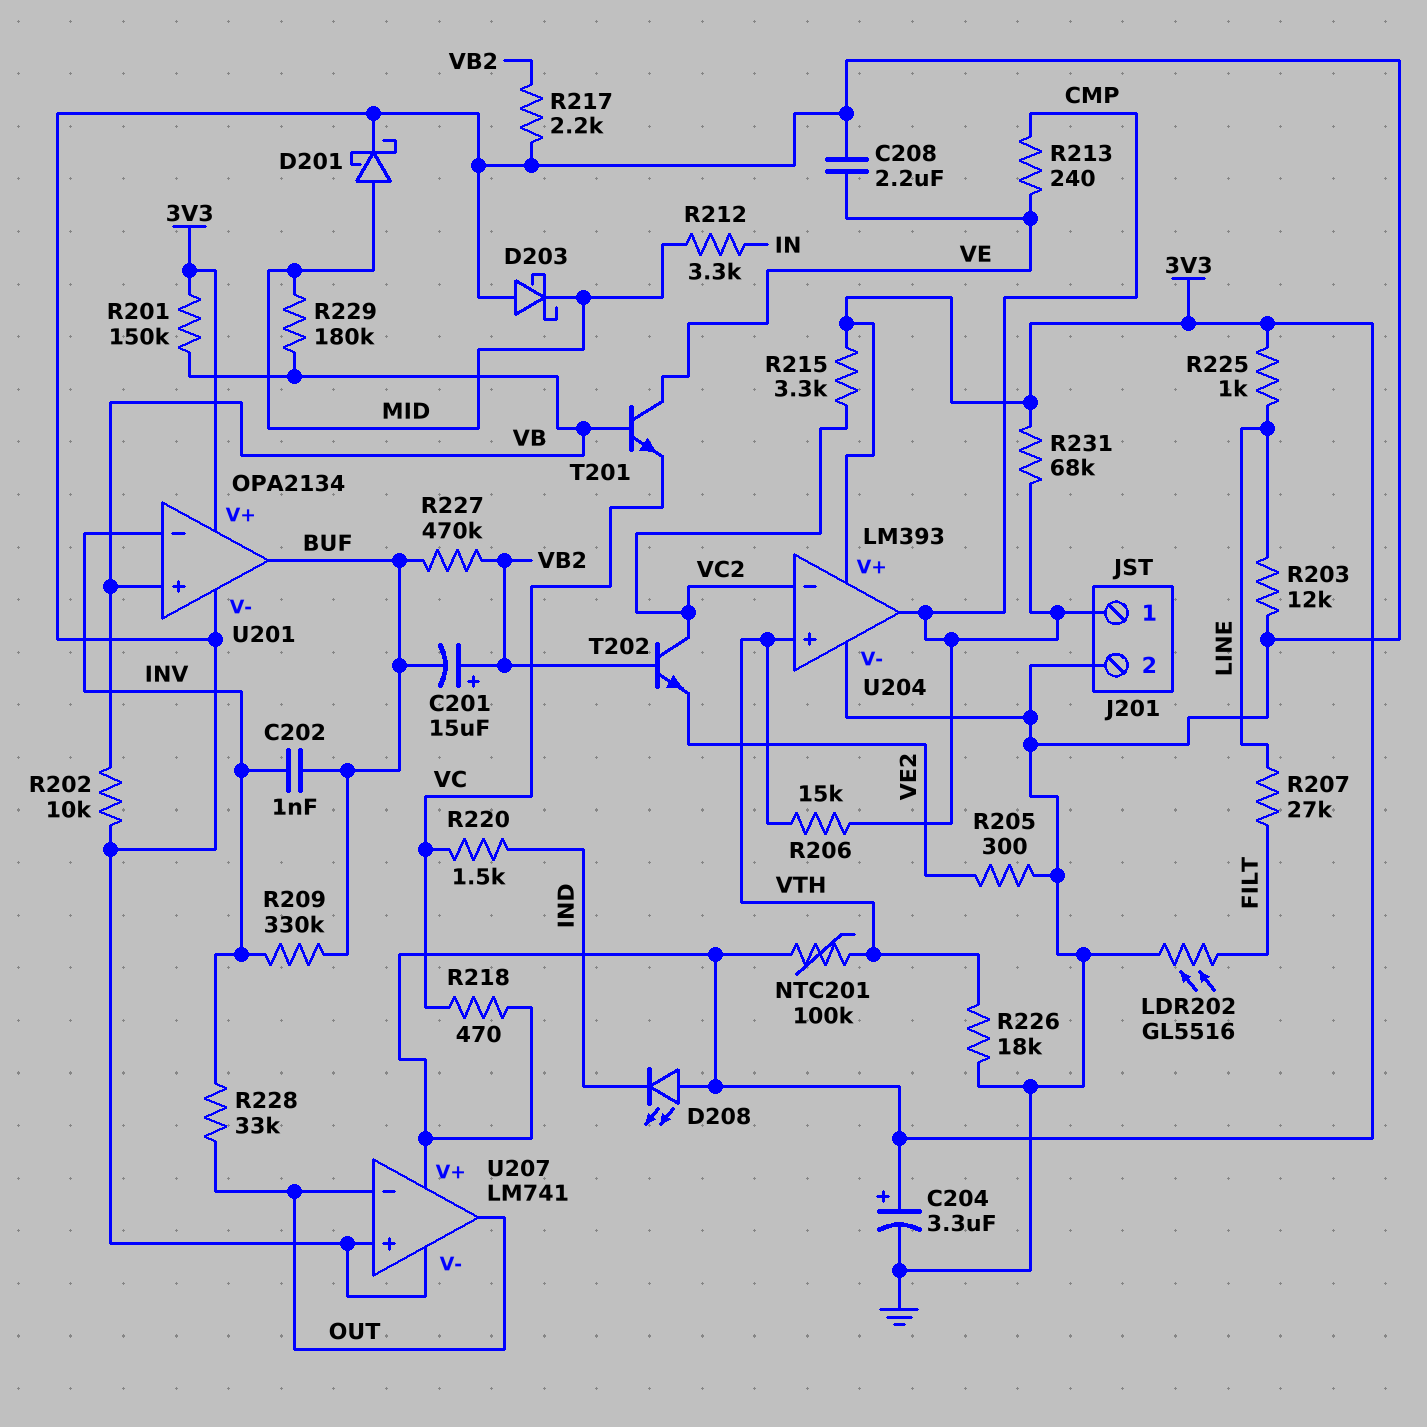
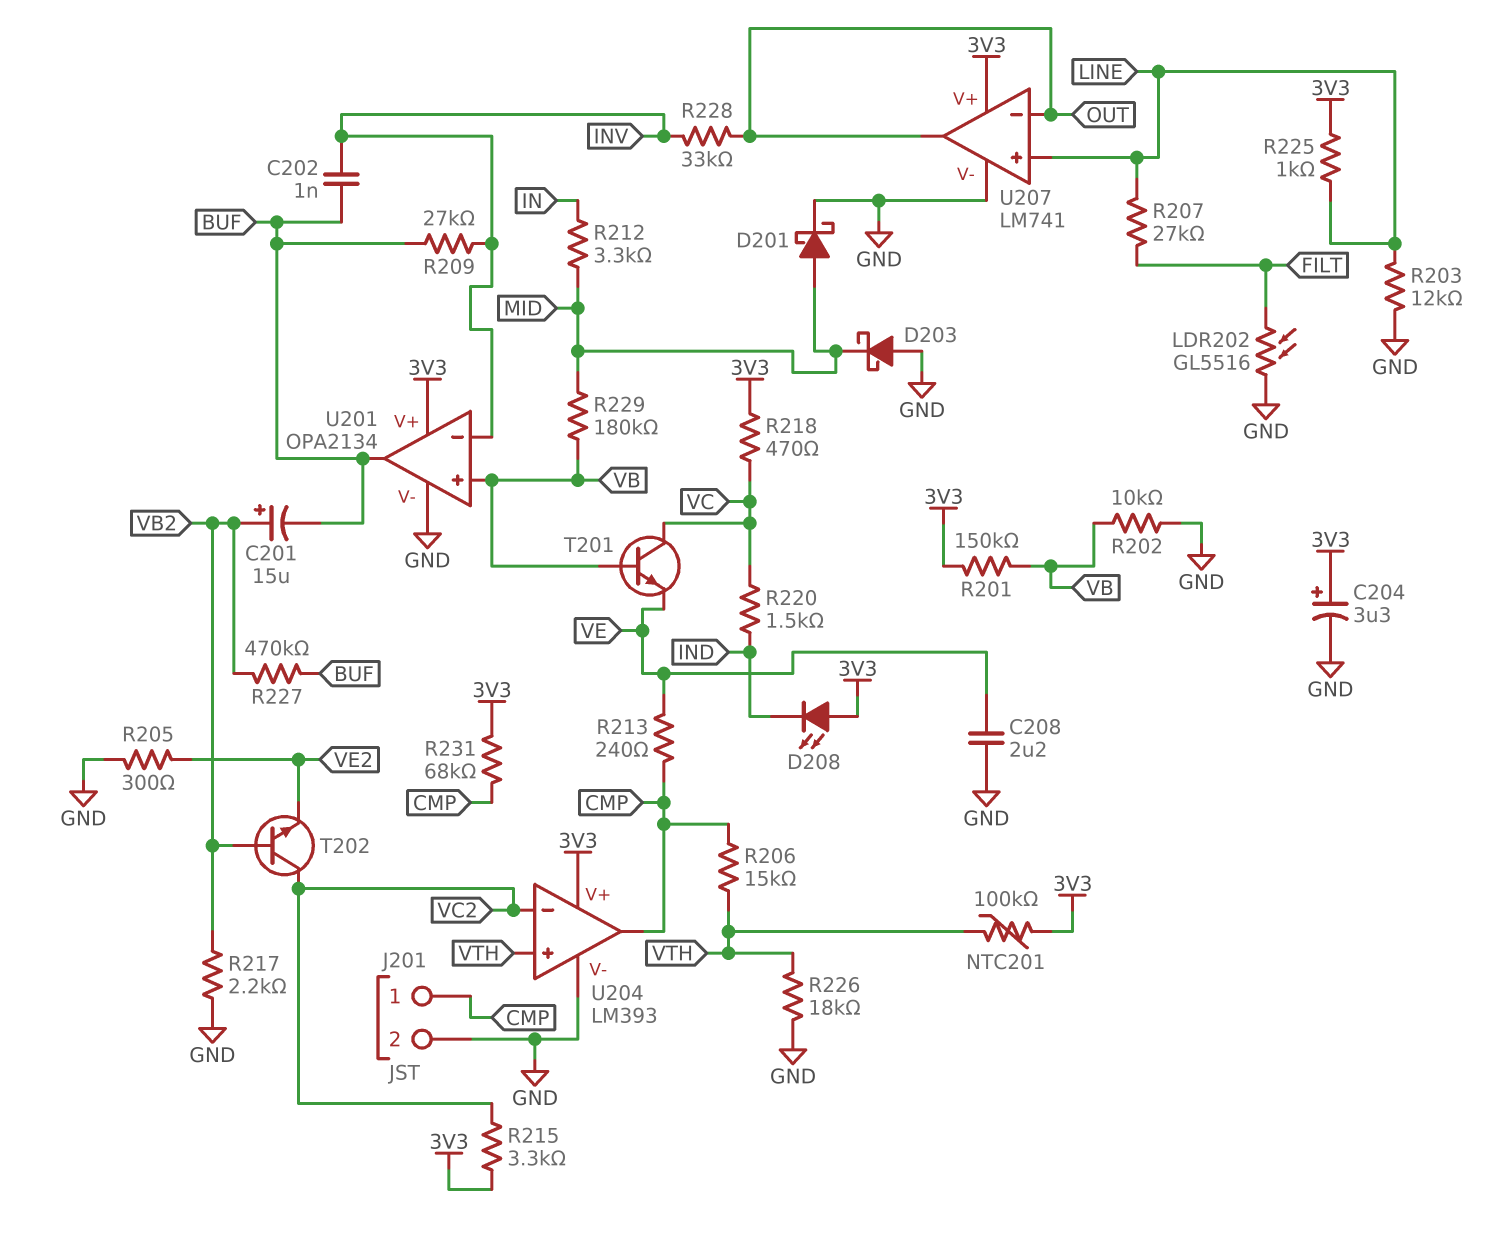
R209: 330k (BUF, INV) -> 27k (BUF, INV)
T201: NPN (B VB, C VE, E VC) -> NPN (B VB, C VC, E VE)
U207 pin in+: GND -> LINE

